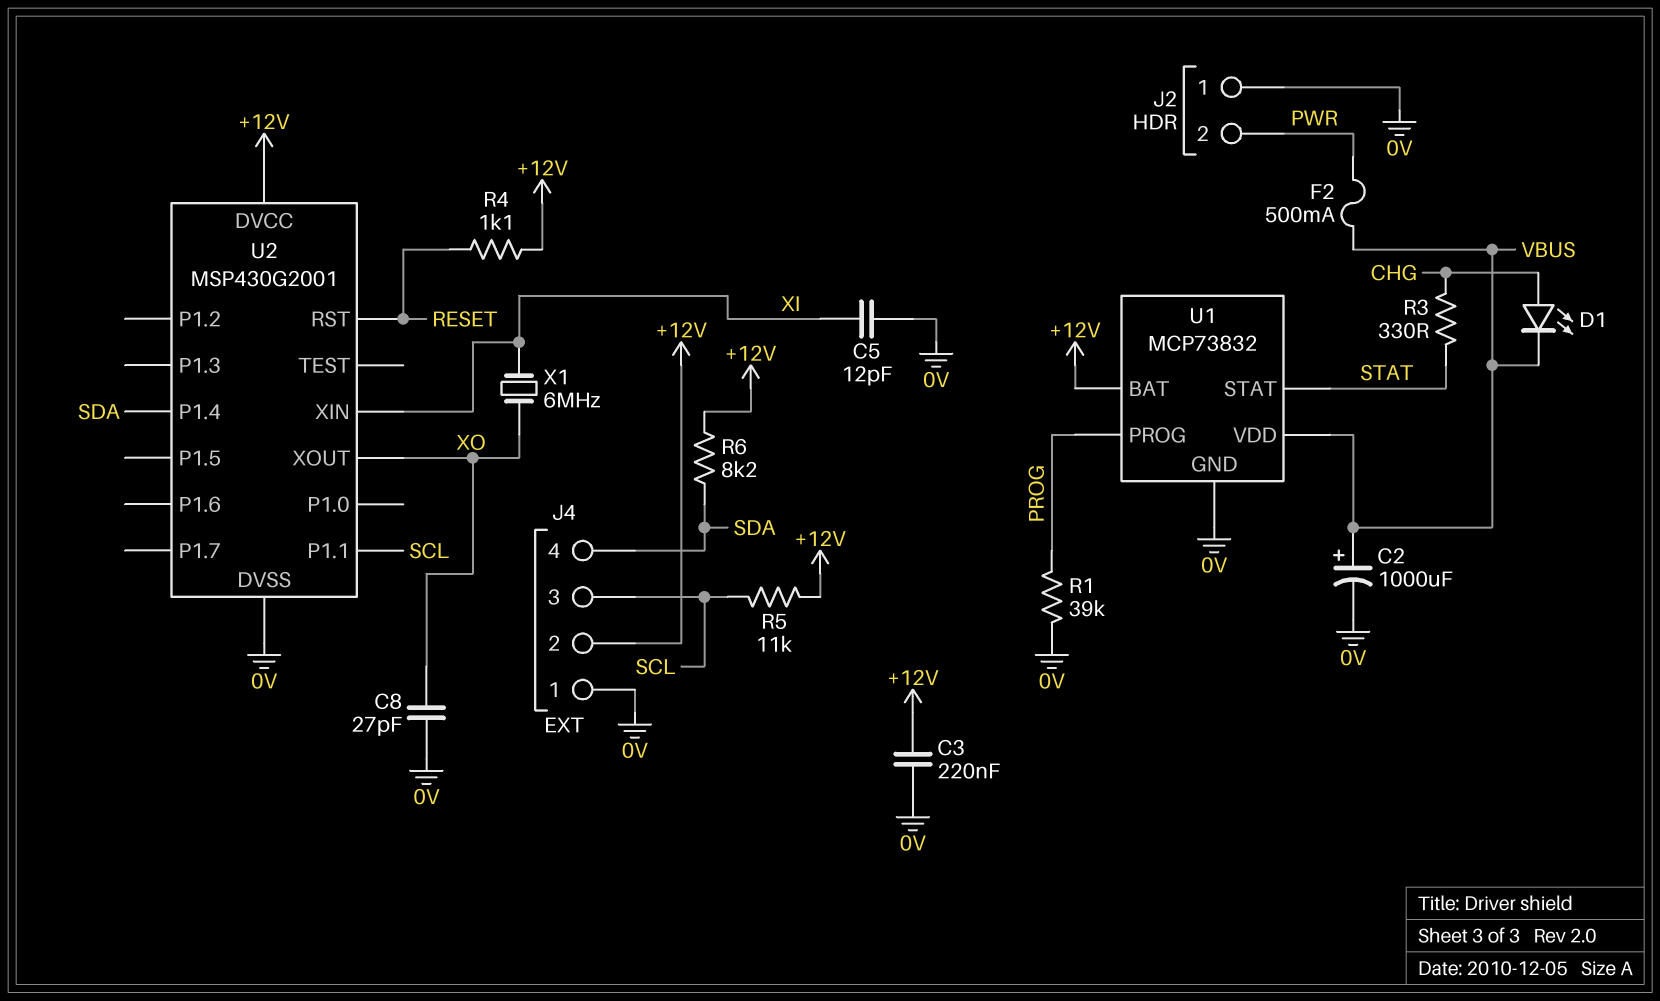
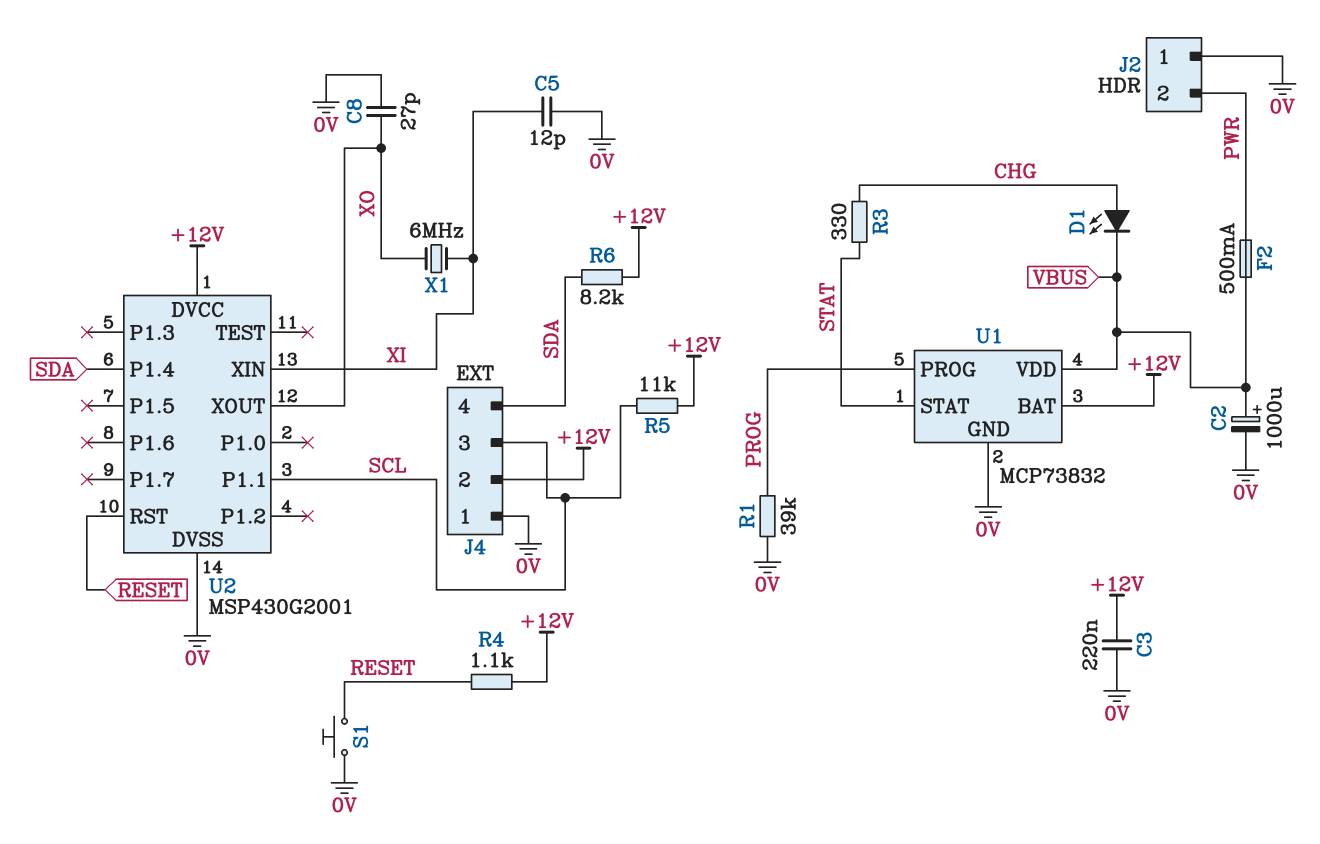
S1: none -> button (0V, RESET)

